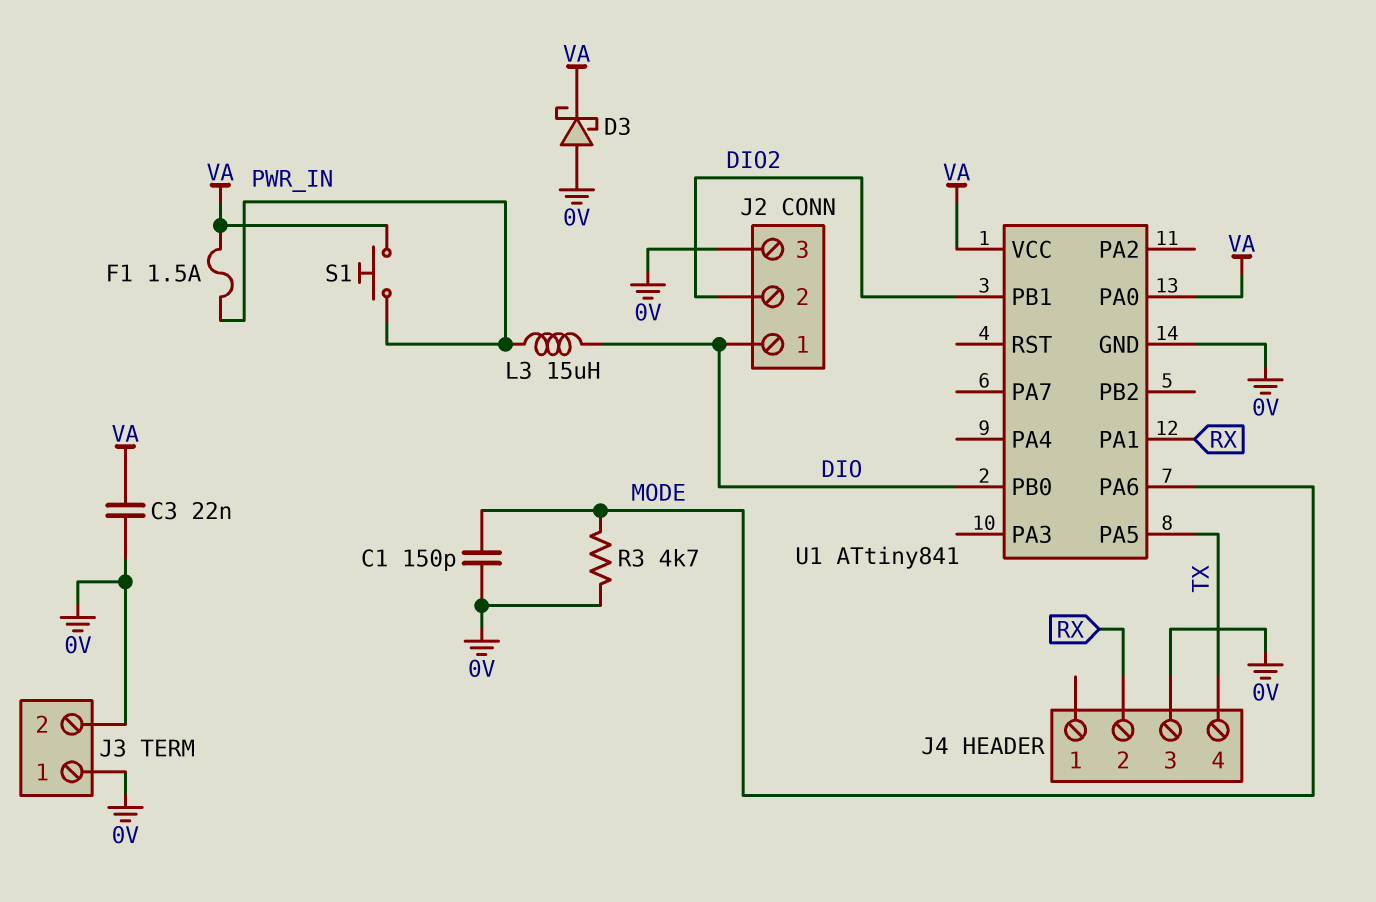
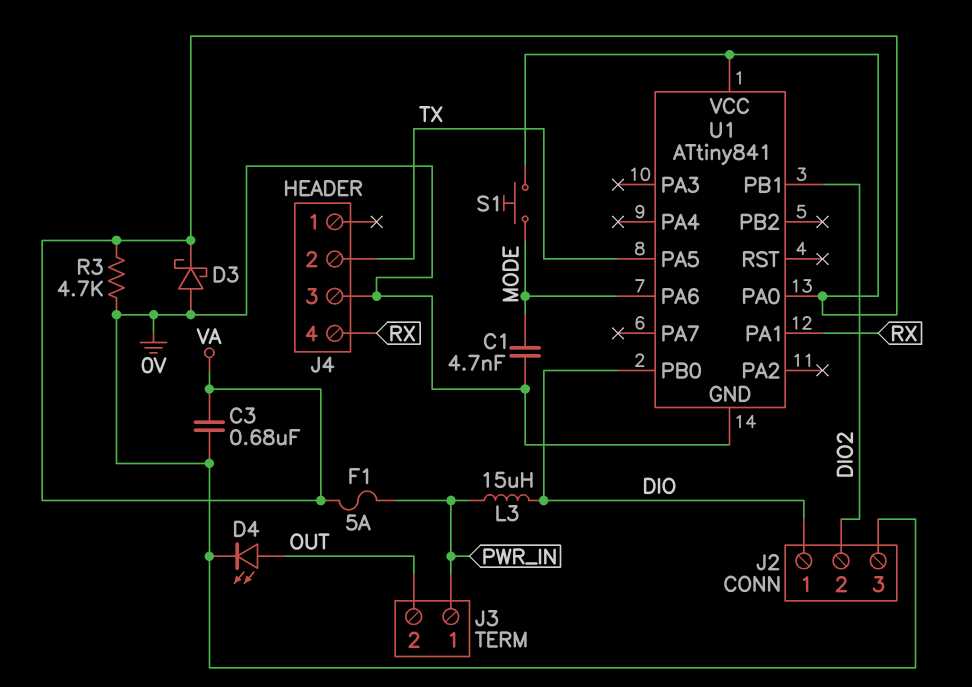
C1: 150pF (0V, MODE) -> 4.7nF (0V, MODE)
C3: 22nF (0V, VA) -> 680nF (0V, VA)
D4: none -> LED (A OUT, K 0V)
F1: 1.5A (PWR_IN, VA) -> 5A (PWR_IN, VA)
J3 pin 1: 0V -> PWR_IN
J3 pin 2: 0V -> OUT
J4 pin 2: RX -> TX
J4 pin 4: TX -> RX
R3: 4.7k (0V, MODE) -> 4.7k (0V, VA)
S1: button (PWR_IN, VA) -> button (MODE, VA)

